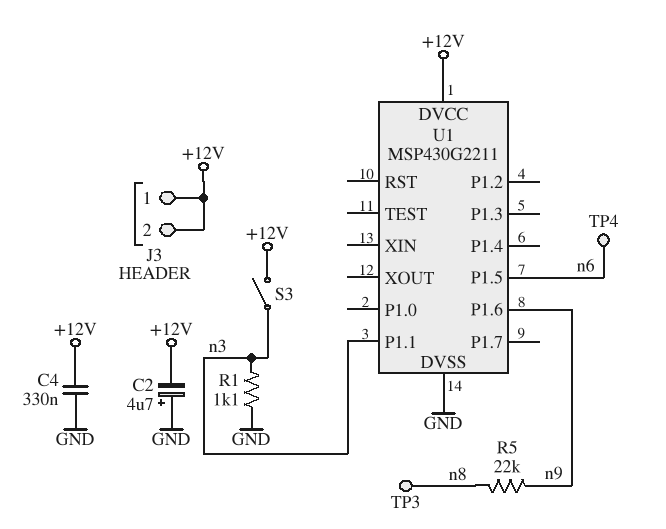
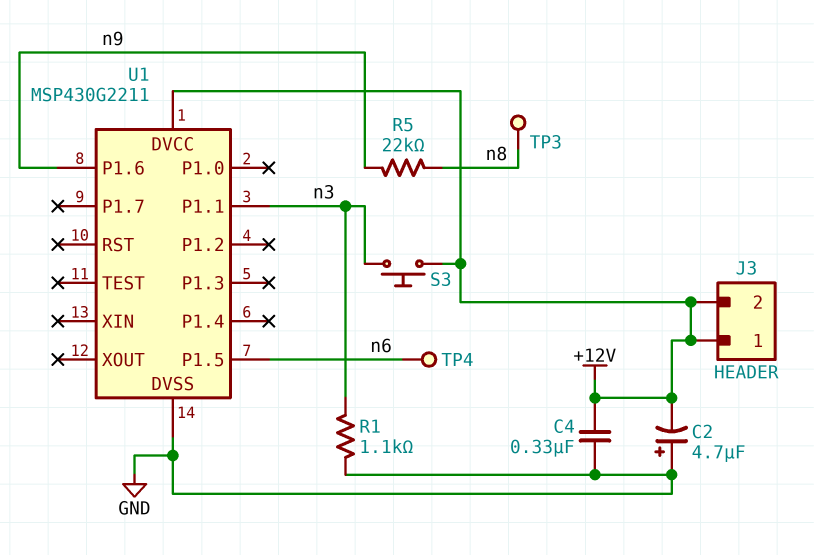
S3: switch (+12V, n3) -> button (+12V, n3)

